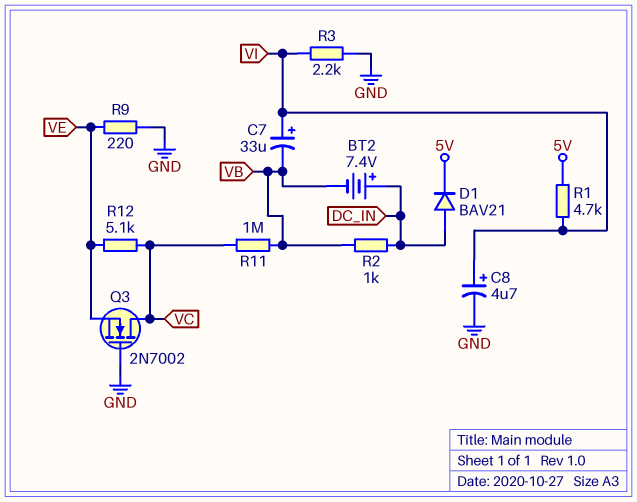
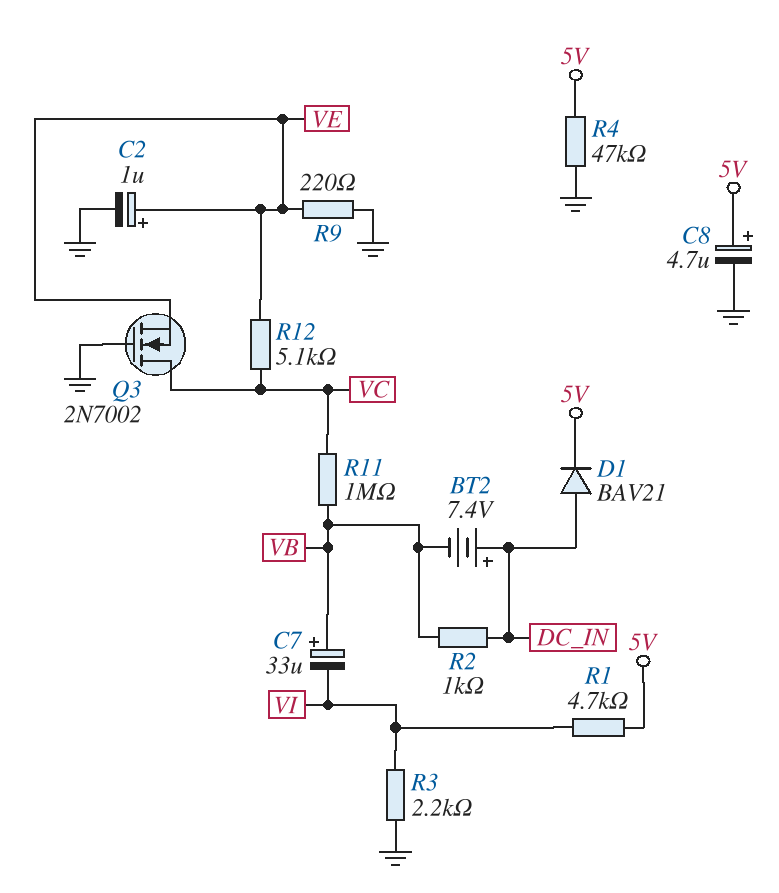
C2: none -> 1uF (plus VE, minus GND)
C7: 33uF (plus VI, minus VB) -> 33uF (plus VB, minus VI)
C8: 4.7uF (plus VI, minus GND) -> 4.7uF (plus 5V, minus GND)
R4: none -> 47k (5V, GND)

